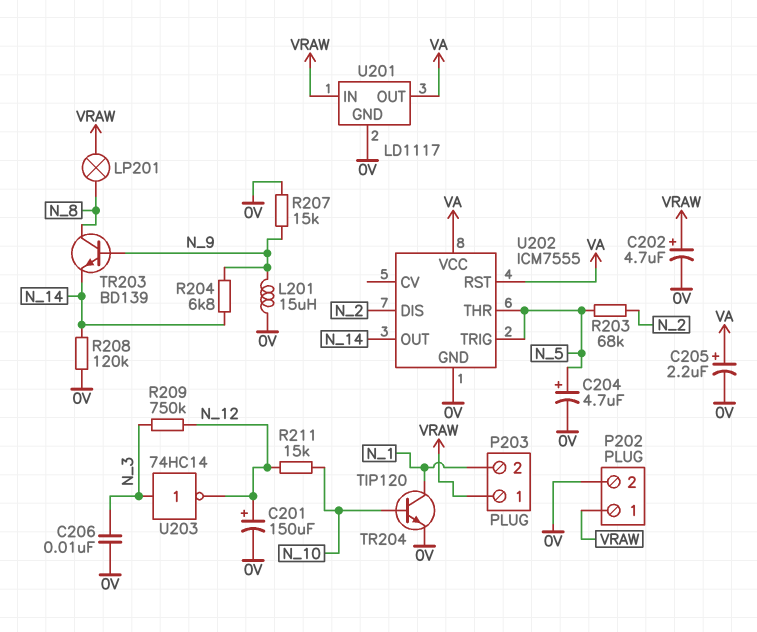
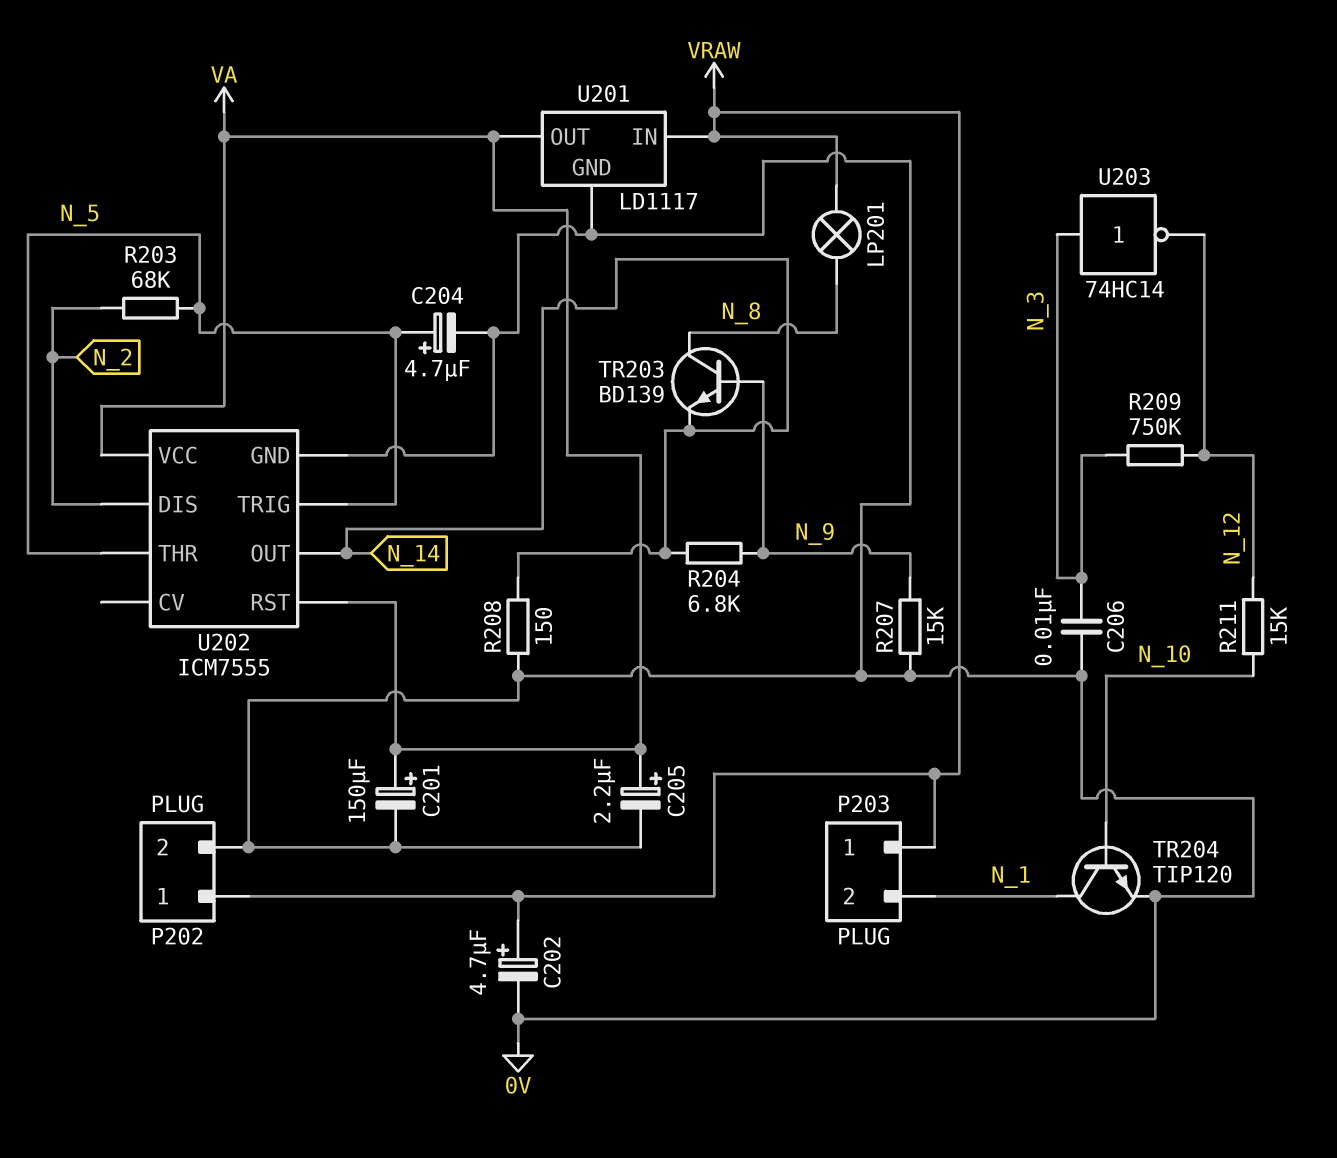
C201: 150uF (plus N_12, minus 0V) -> 150uF (plus VA, minus 0V)
L201: 15uH (0V, N_9) -> none
R208: 120k (0V, N_14) -> 150 (0V, N_14)

